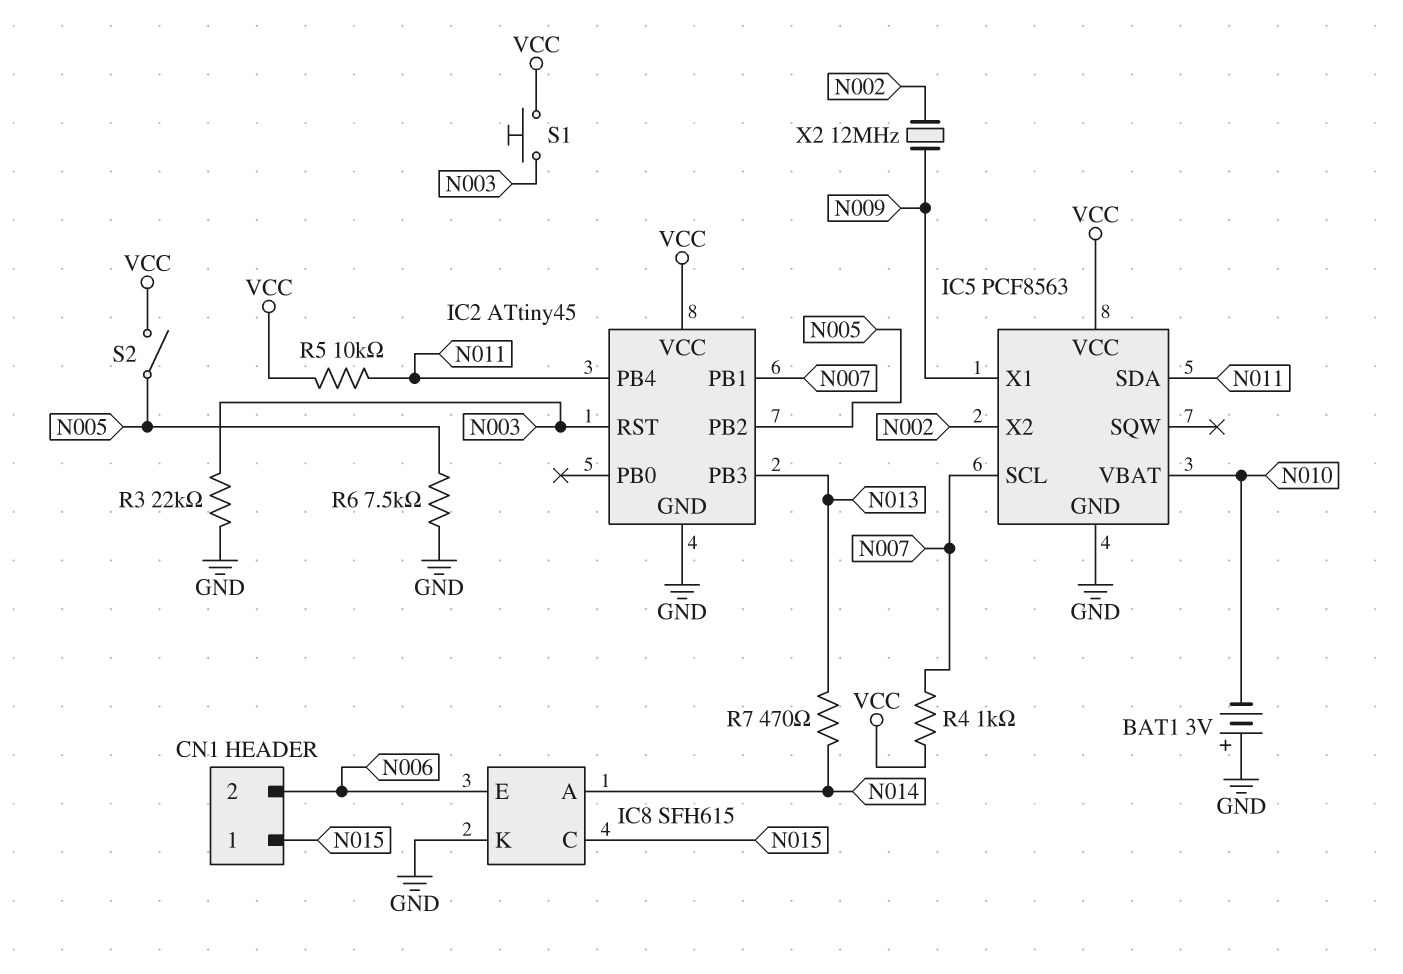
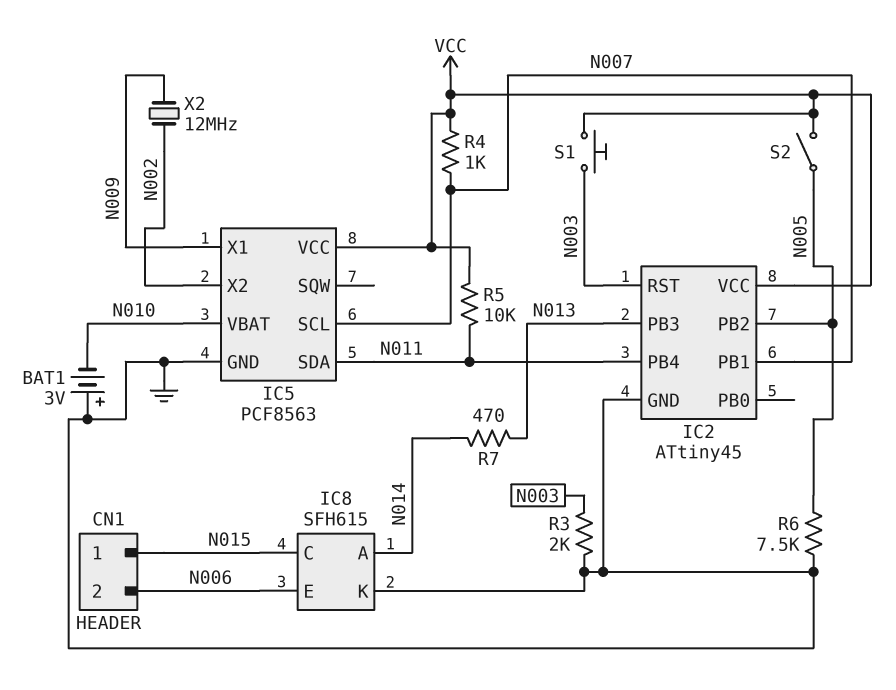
R3: 22k (GND, N003) -> 2k (GND, N003)

